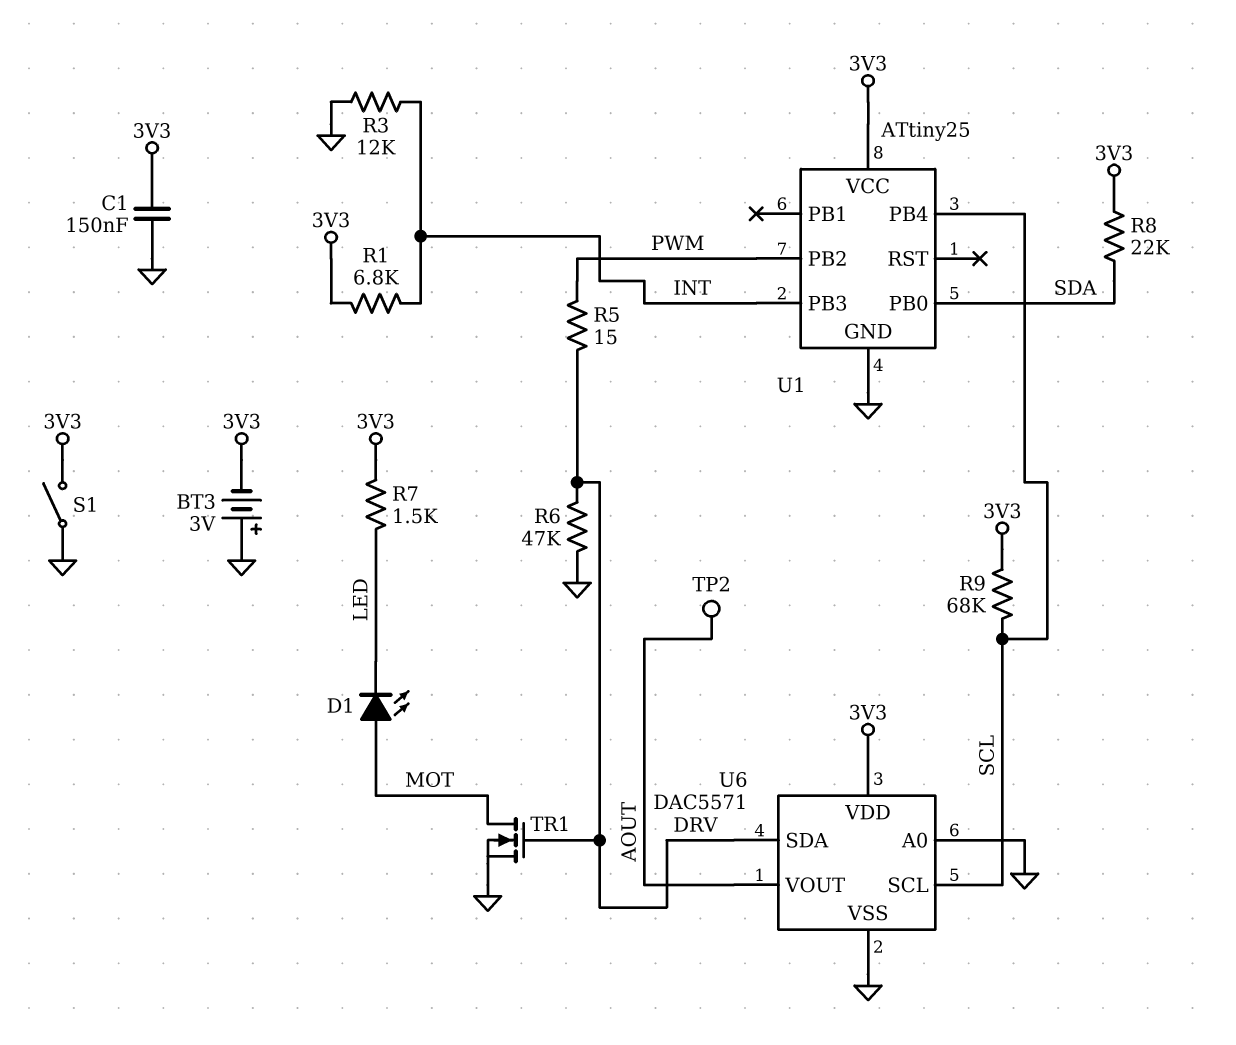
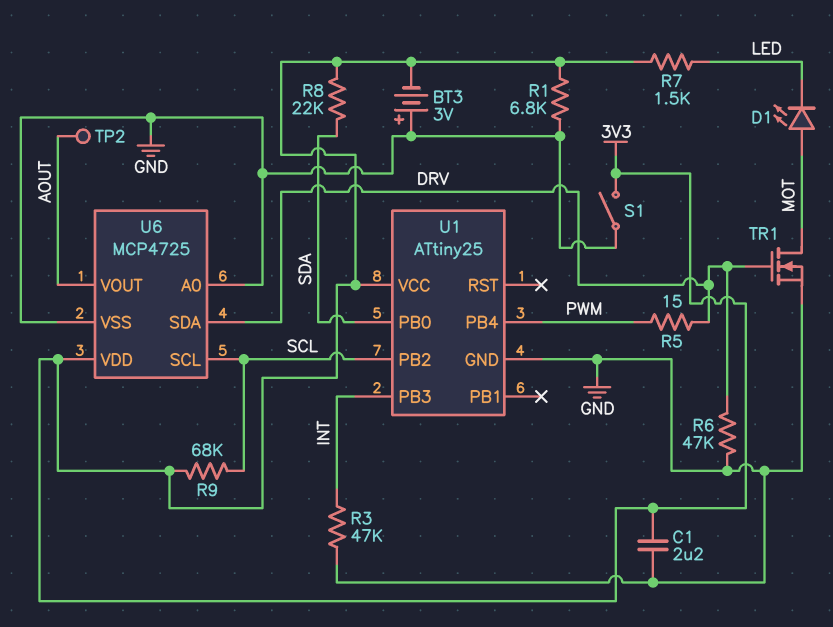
C1: 150nF (3V3, GND) -> 2.2uF (3V3, GND)
R1: 6.8k (3V3, INT) -> 6.8k (3V3, GND)
R3: 12k (GND, INT) -> 47k (GND, INT)
U1 pin PB2: PWM -> SCL
U1 pin PB4: SCL -> PWM
U6: DAC5571 -> MCP4725

